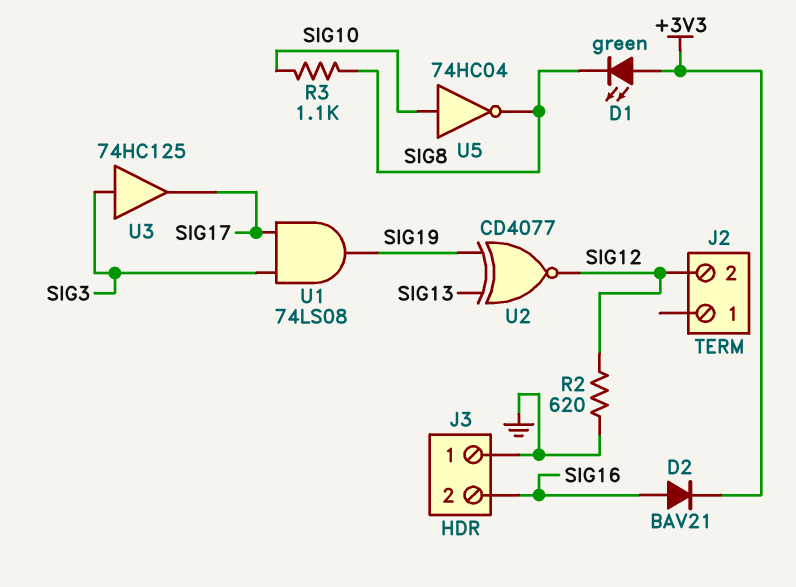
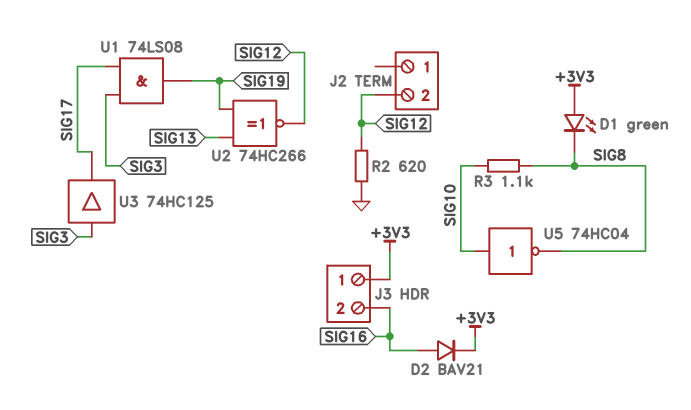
J3 pin 1: GND -> +3V3
U2: XNOR CD4077 (in SIG13, in SIG19, out SIG12) -> XNOR 74HC266 (in SIG13, in SIG19, out SIG12)

